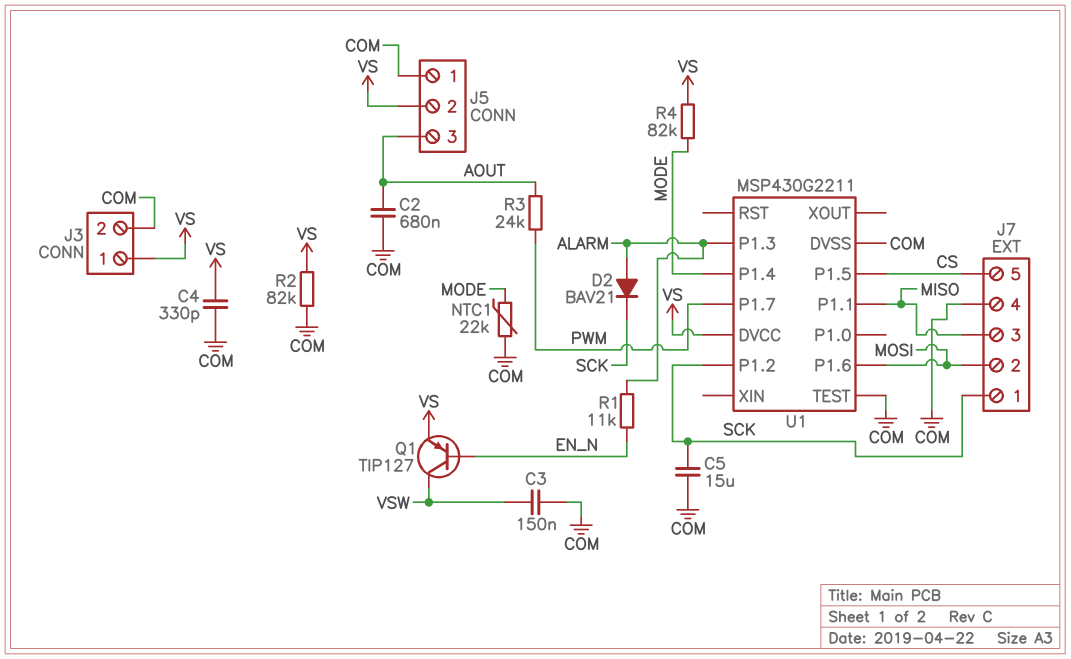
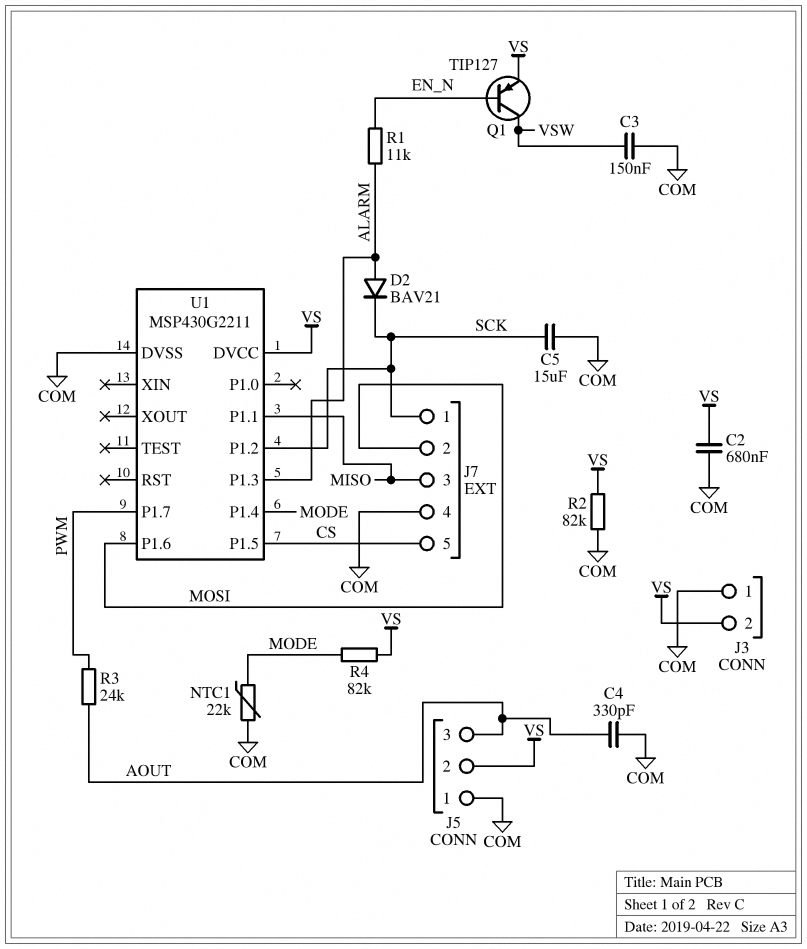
C2: 680nF (AOUT, COM) -> 680nF (COM, VS)
C4: 330pF (COM, VS) -> 330pF (AOUT, COM)
J3 pin 1: VS -> COM
J3 pin 2: COM -> VS
U1 pin TEST: COM -> none

